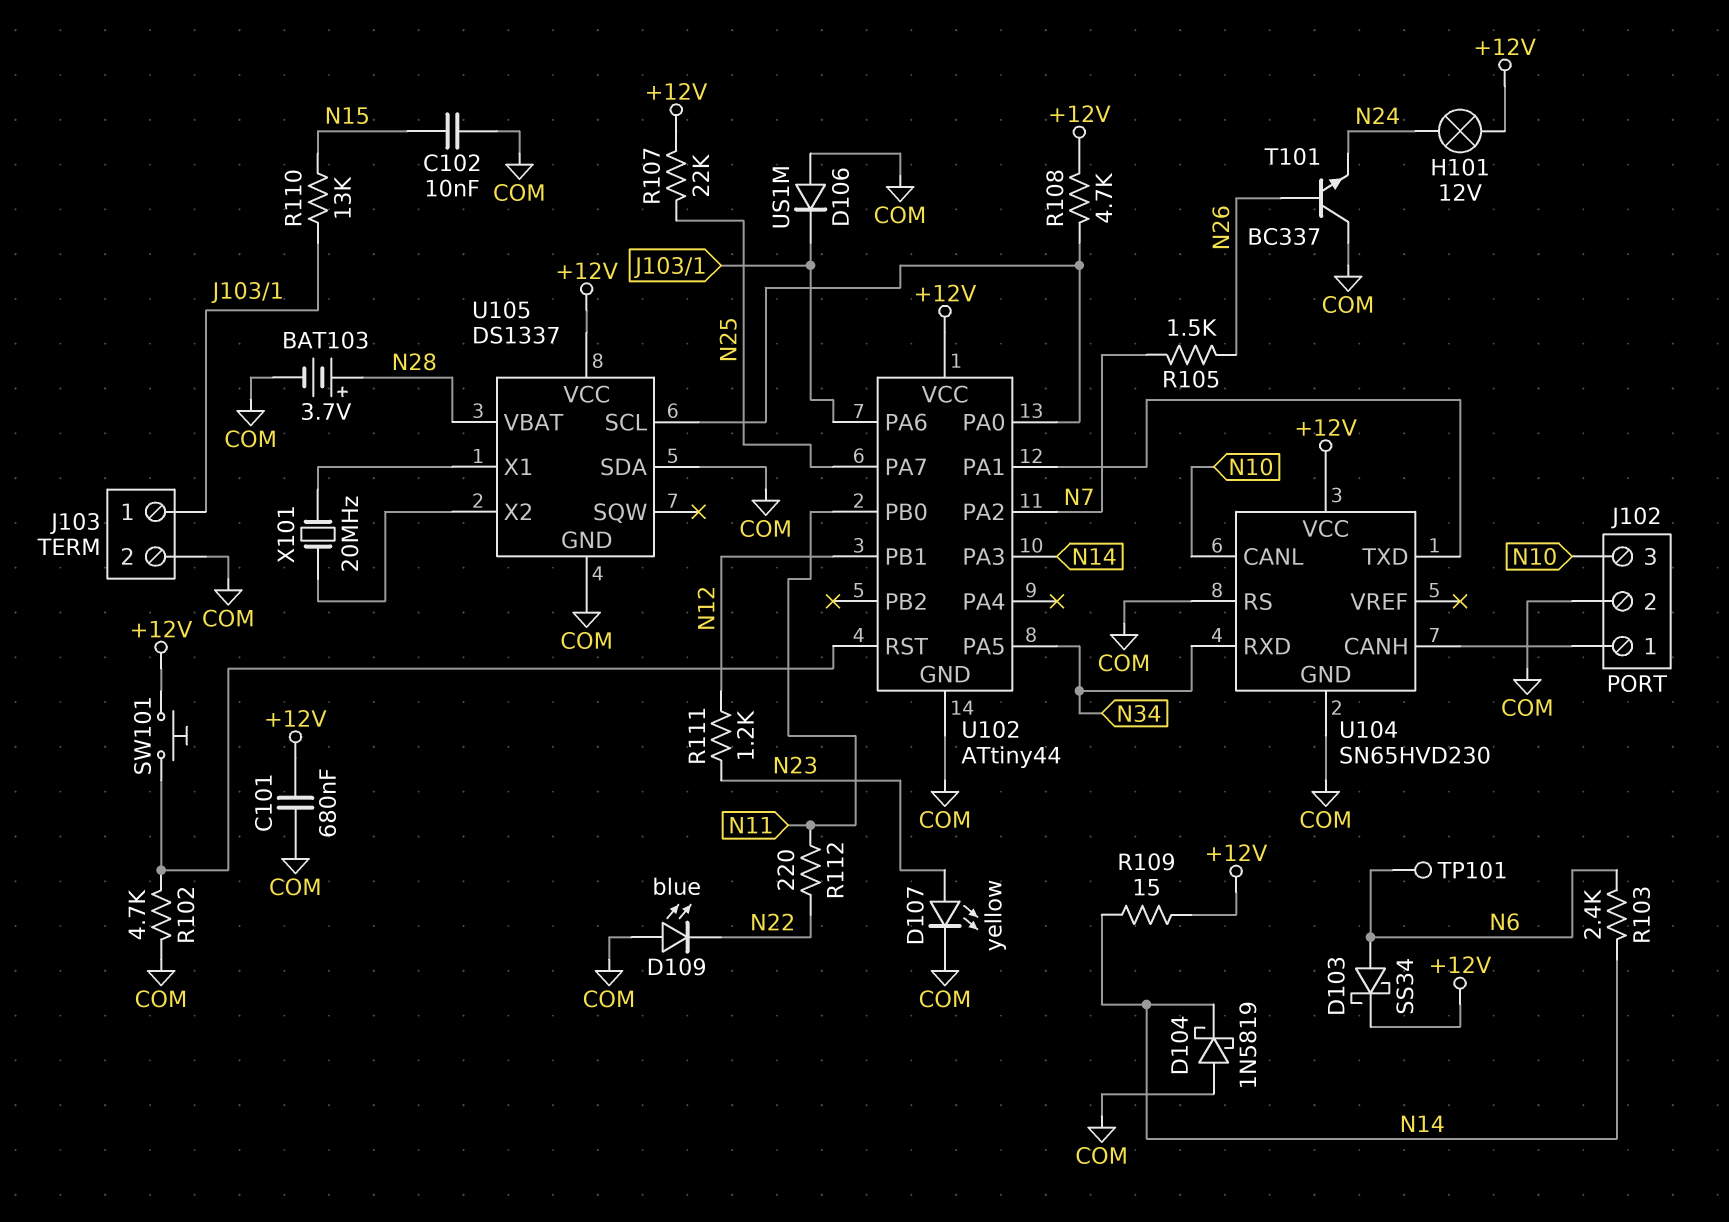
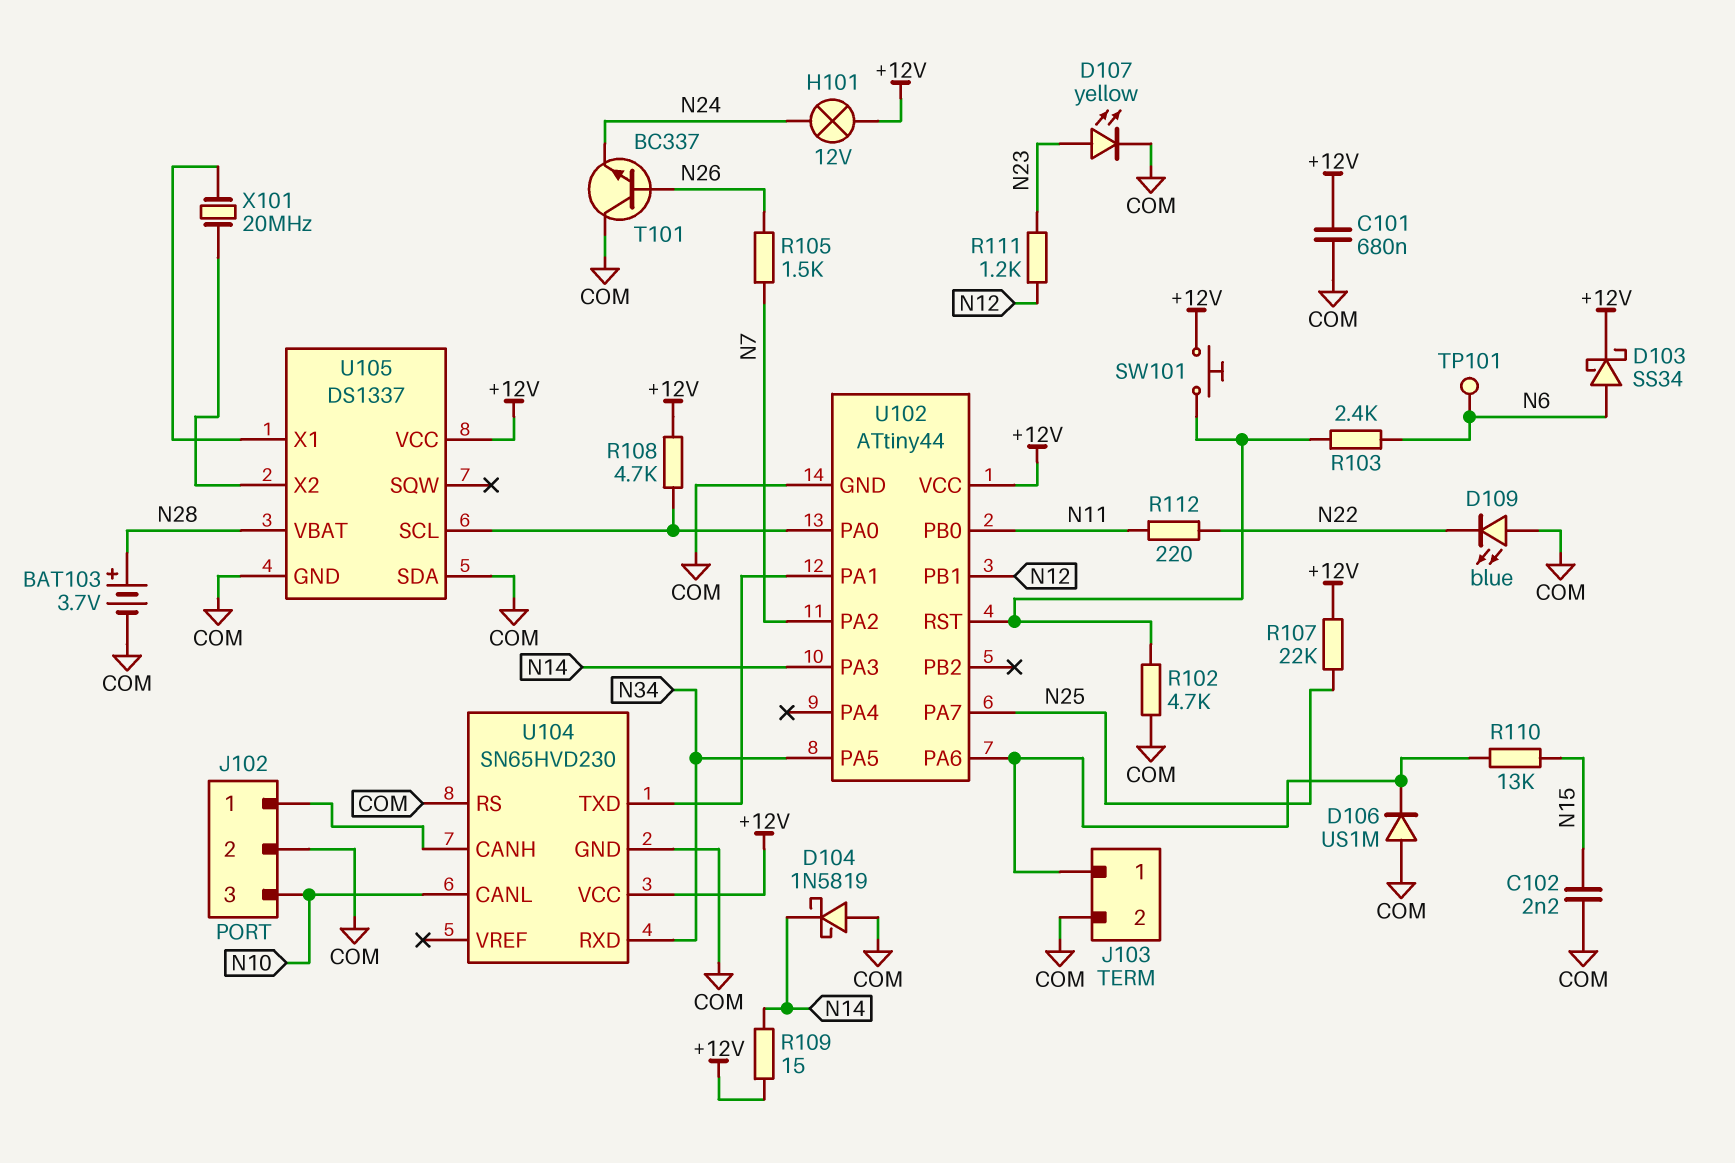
C102: 10nF (COM, N15) -> 2.2nF (COM, N15)
R103: 2.4k (N6, N14) -> 2.4k (N6, U102/RST)

